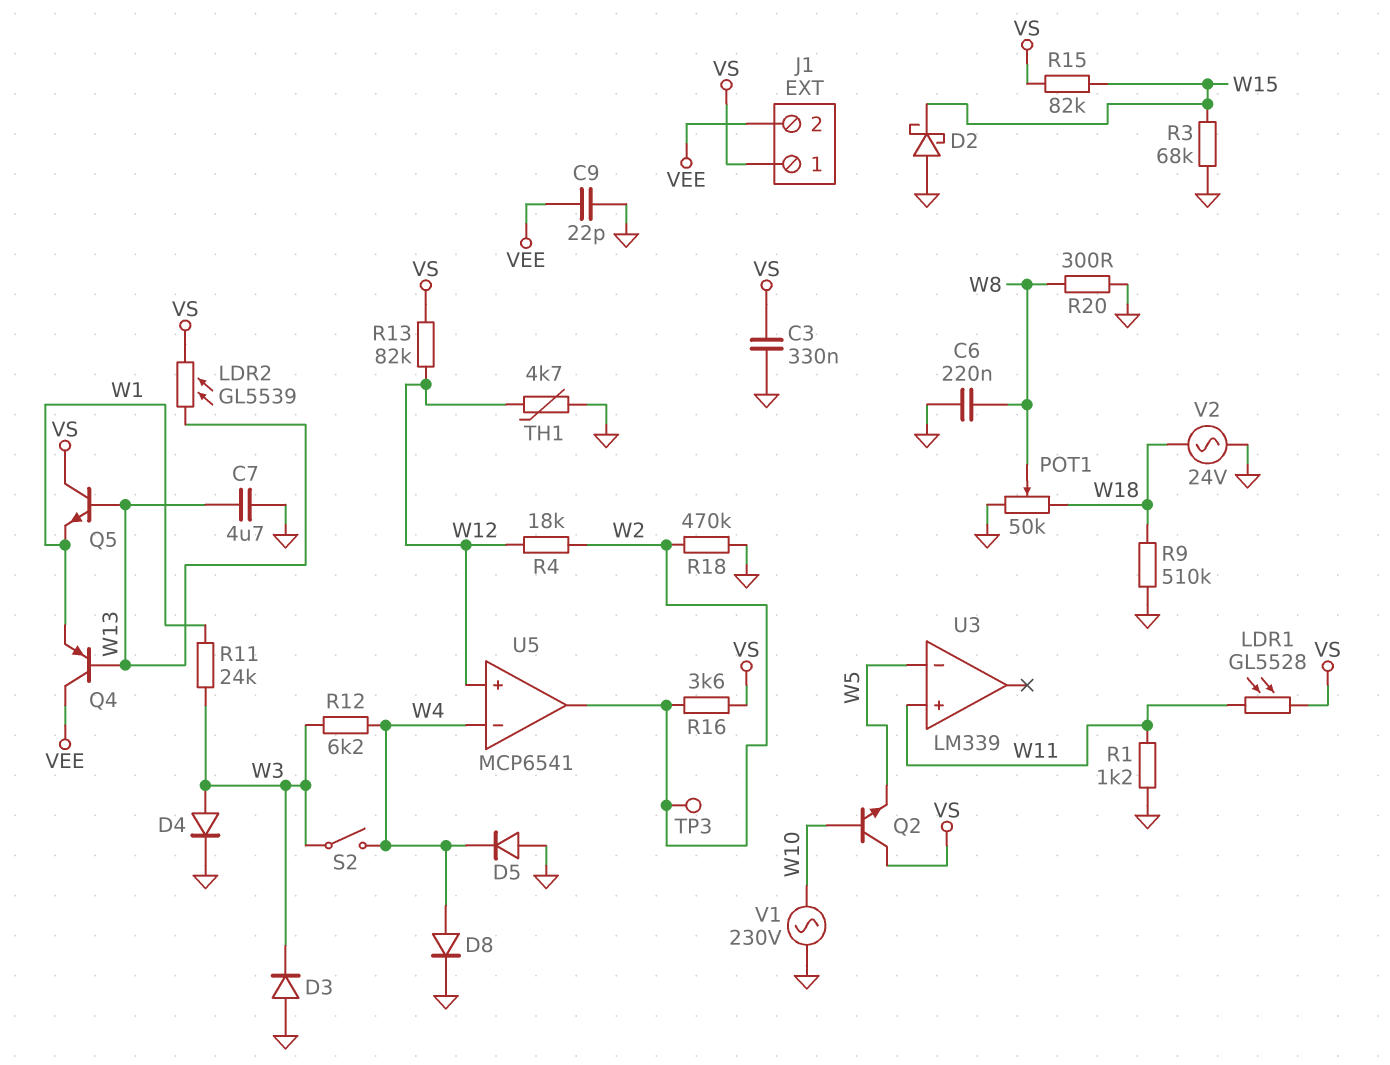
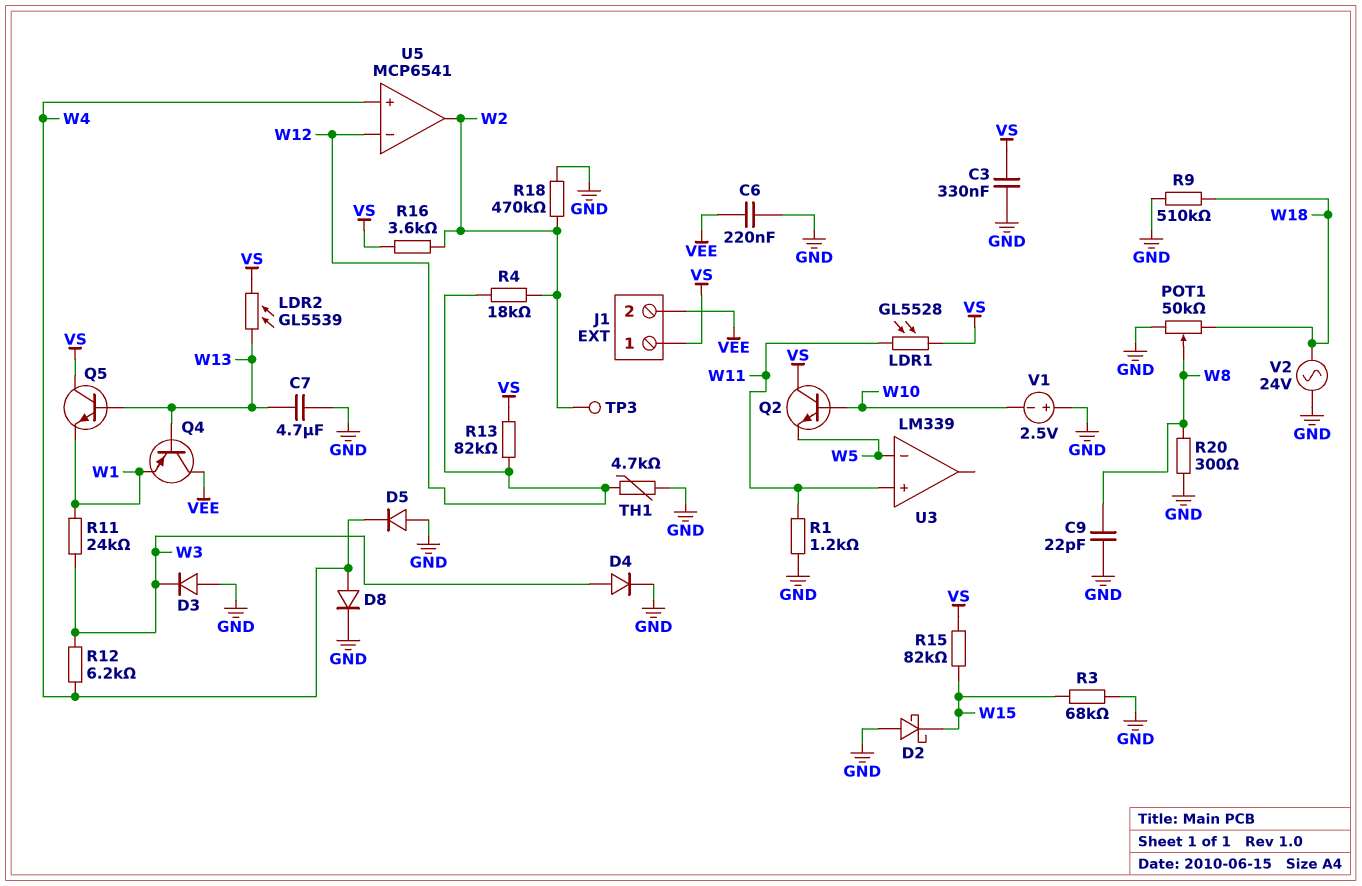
C6: 220nF (GND, W8) -> 220nF (GND, VEE)
C9: 22pF (GND, VEE) -> 22pF (GND, W8)
S2: switch (W3, W4) -> none
U5 pin in+: W12 -> W4
U5 pin in-: W4 -> W12
V1: AC 230V (GND, W10) -> 2.5V (plus GND, minus W10)

